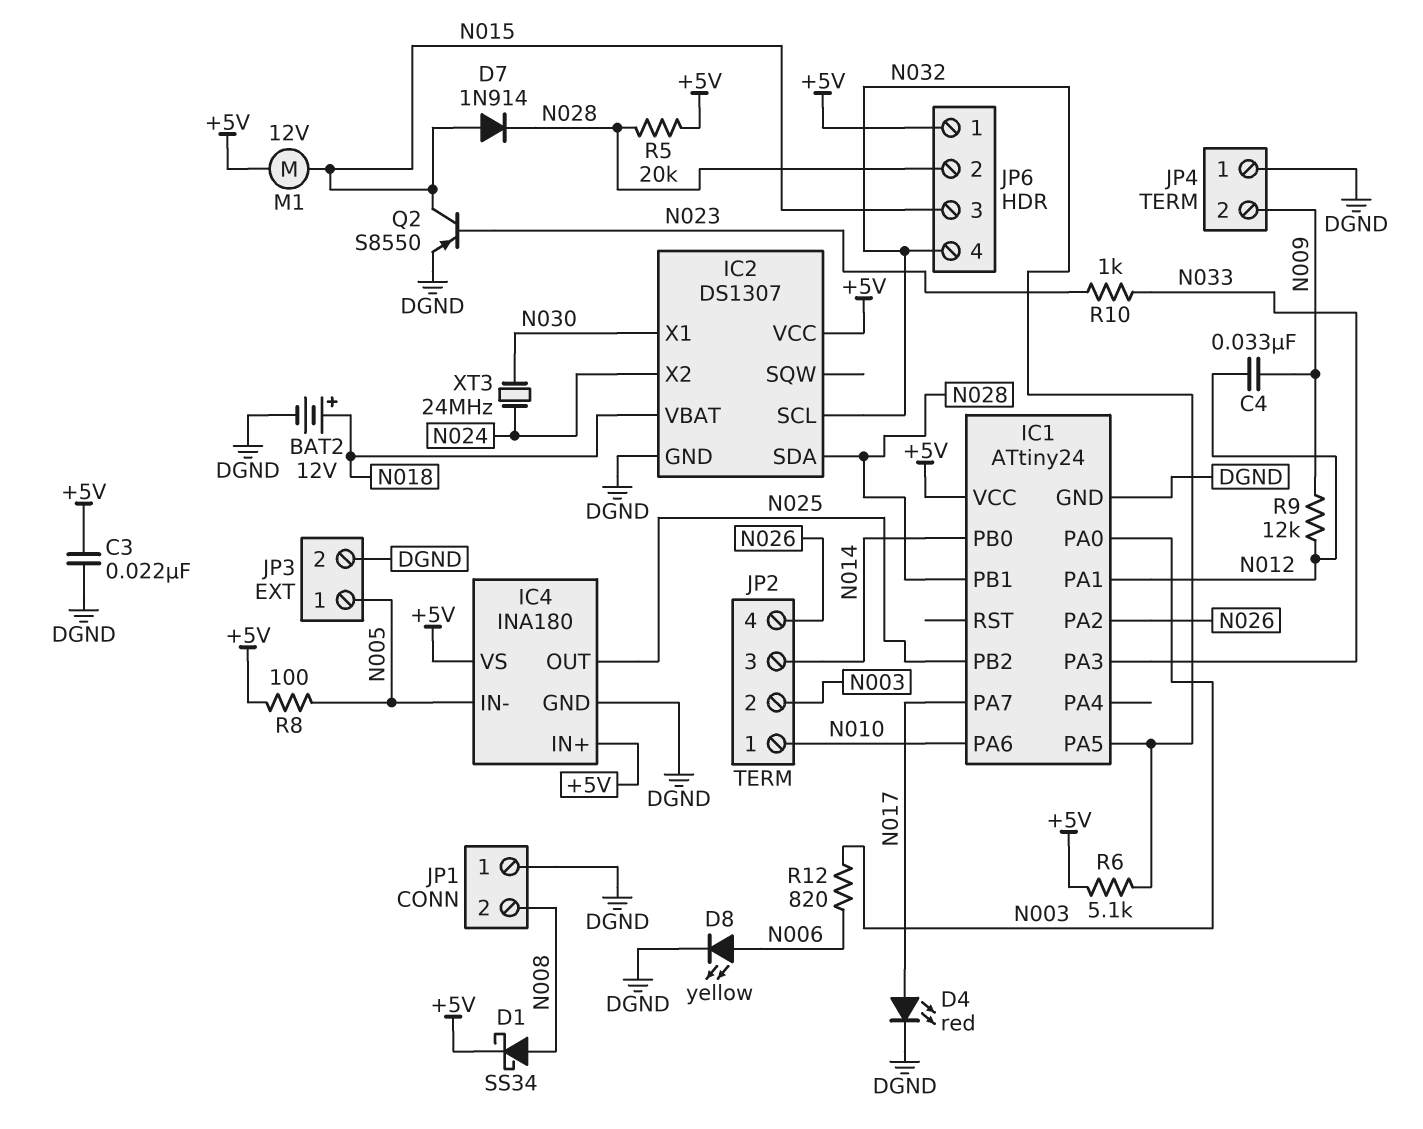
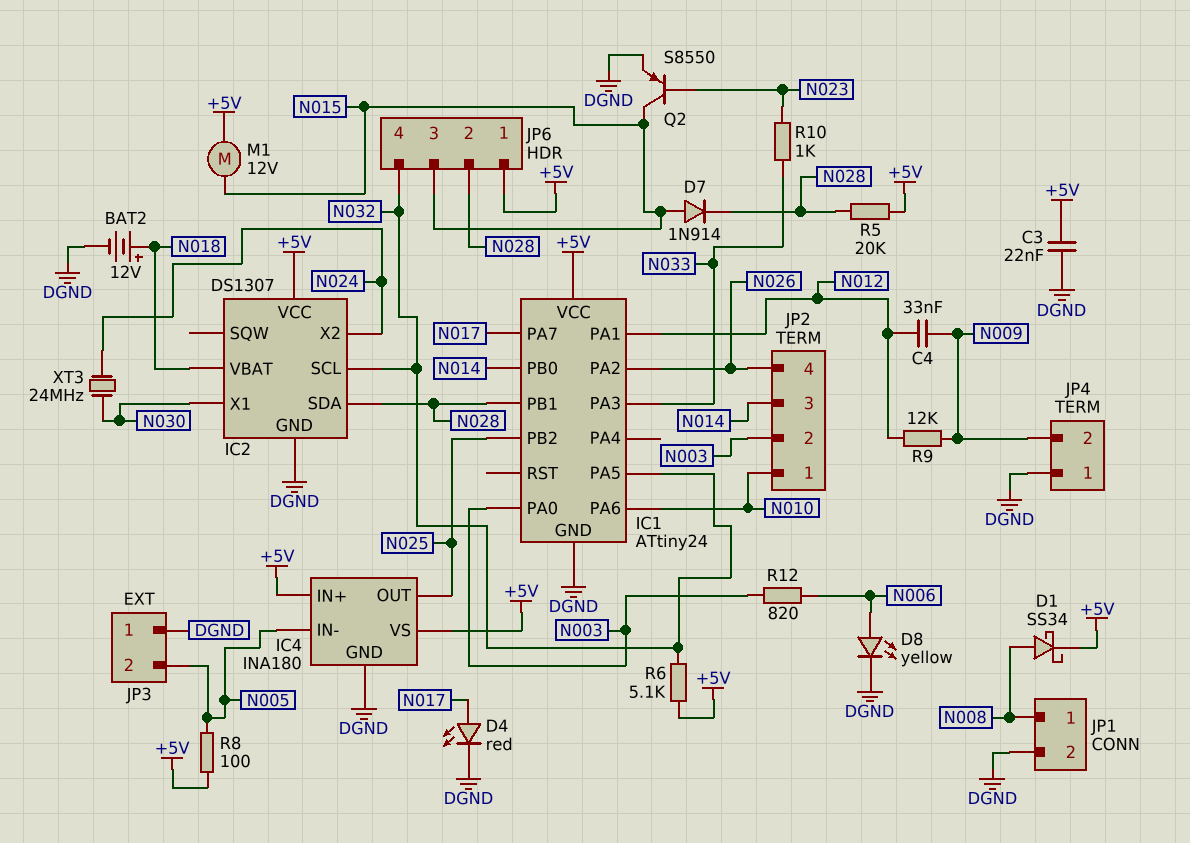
JP1 pin 1: DGND -> N008
JP1 pin 2: N008 -> DGND
JP3 pin 1: N005 -> DGND
JP3 pin 2: DGND -> N005

